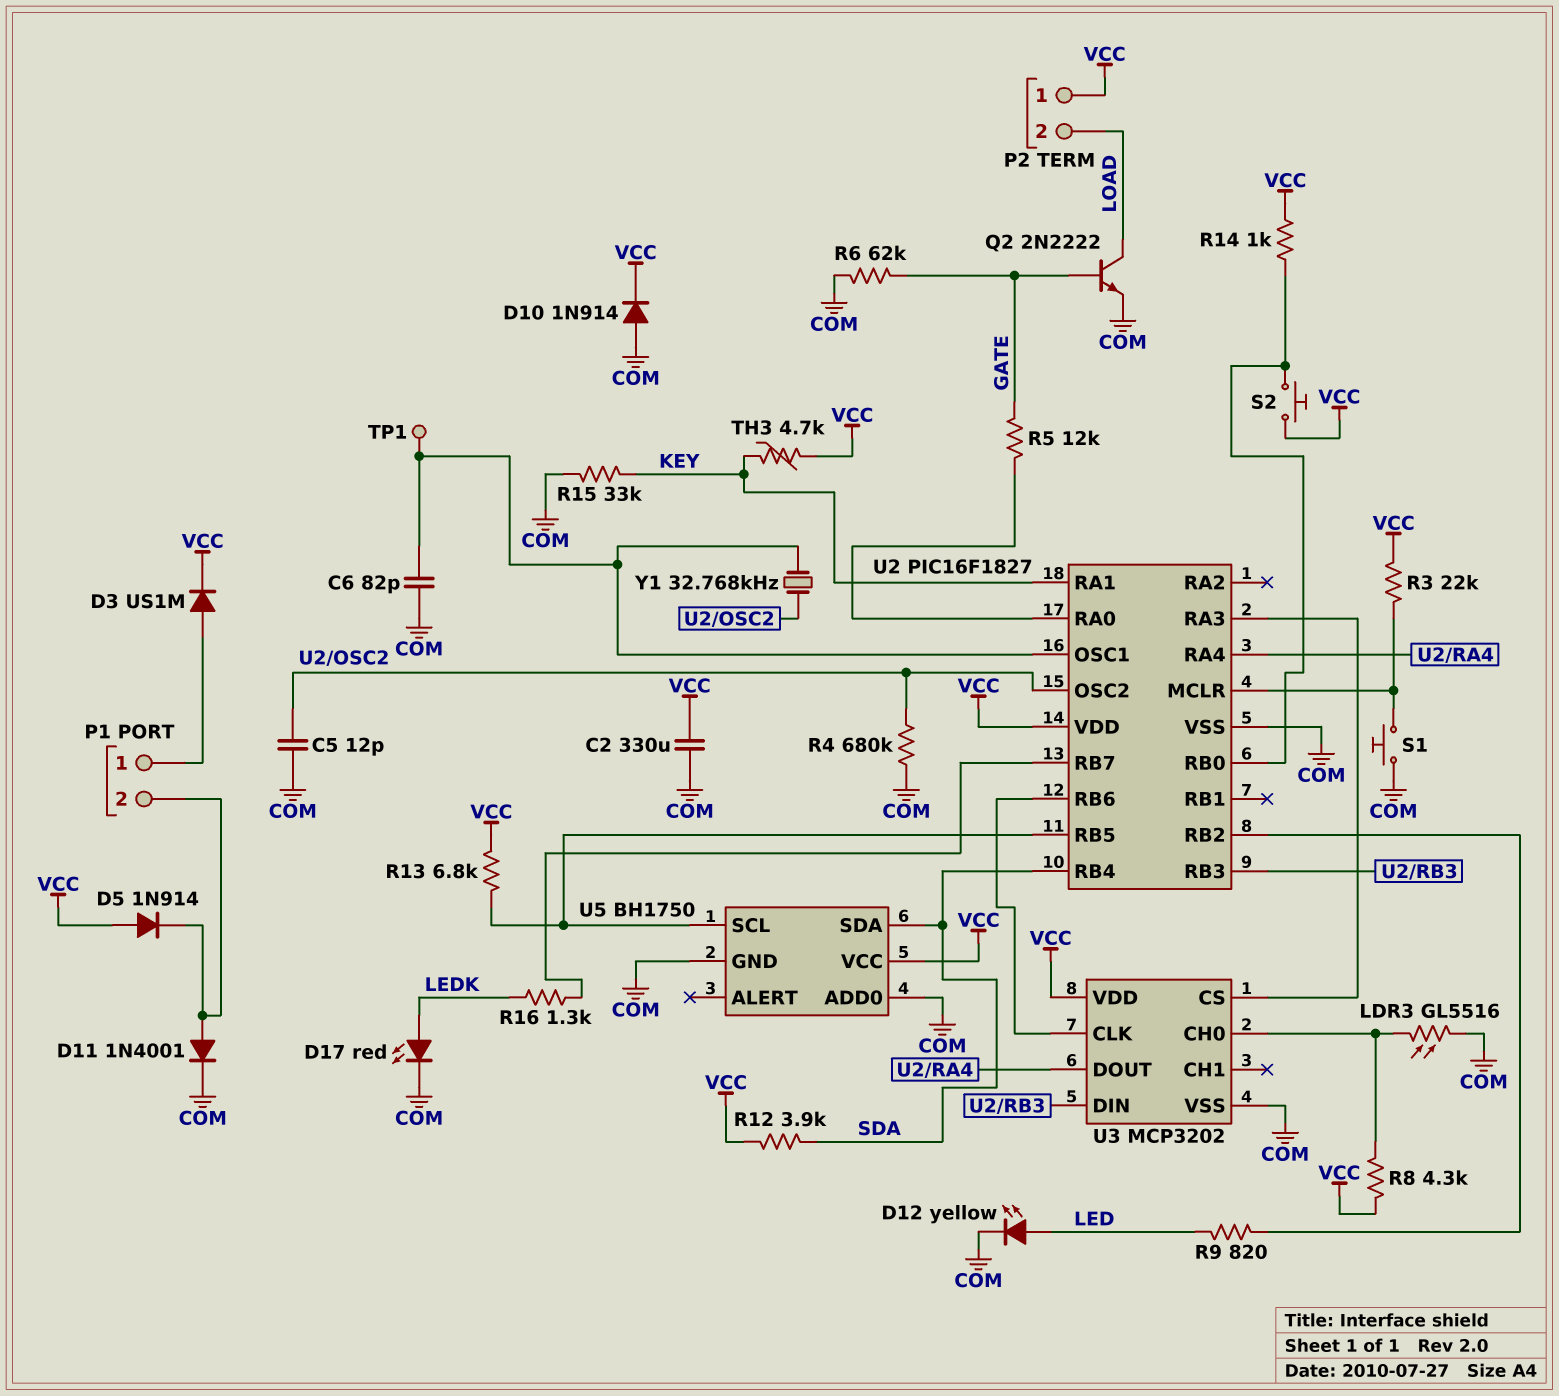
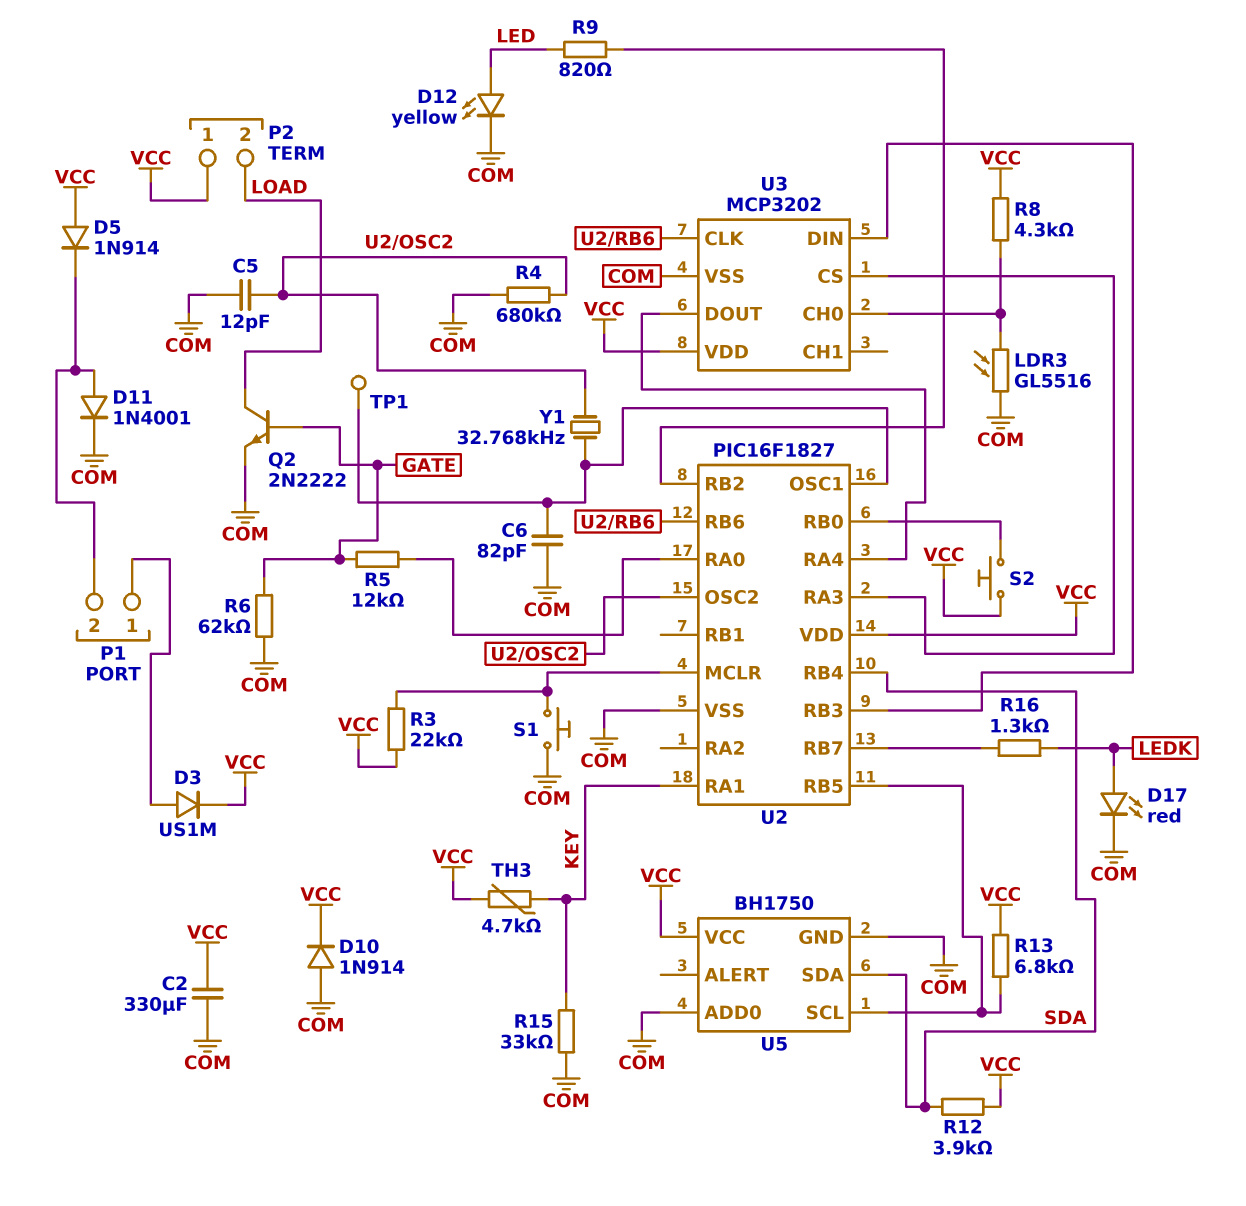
R14: 1k (U2/RB0, VCC) -> none

